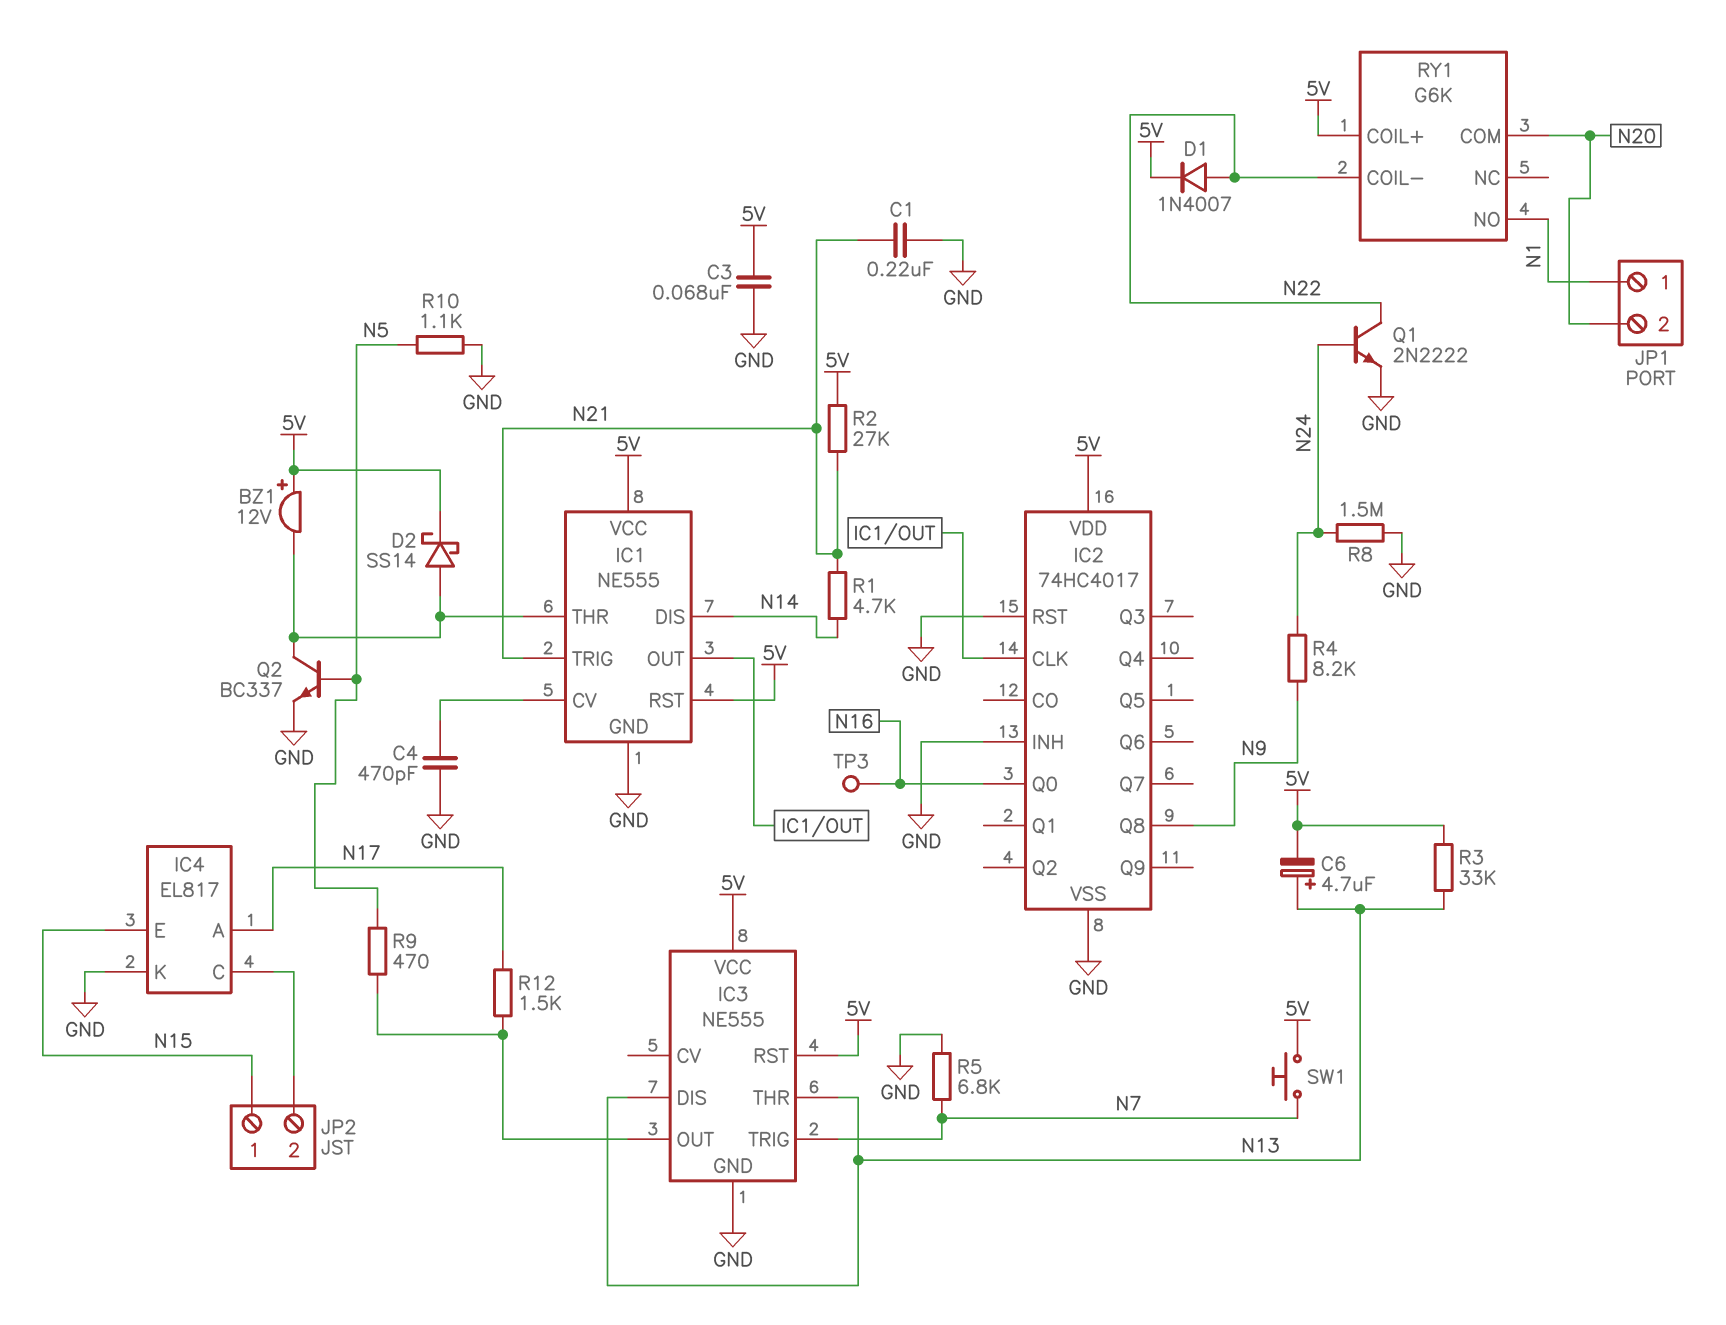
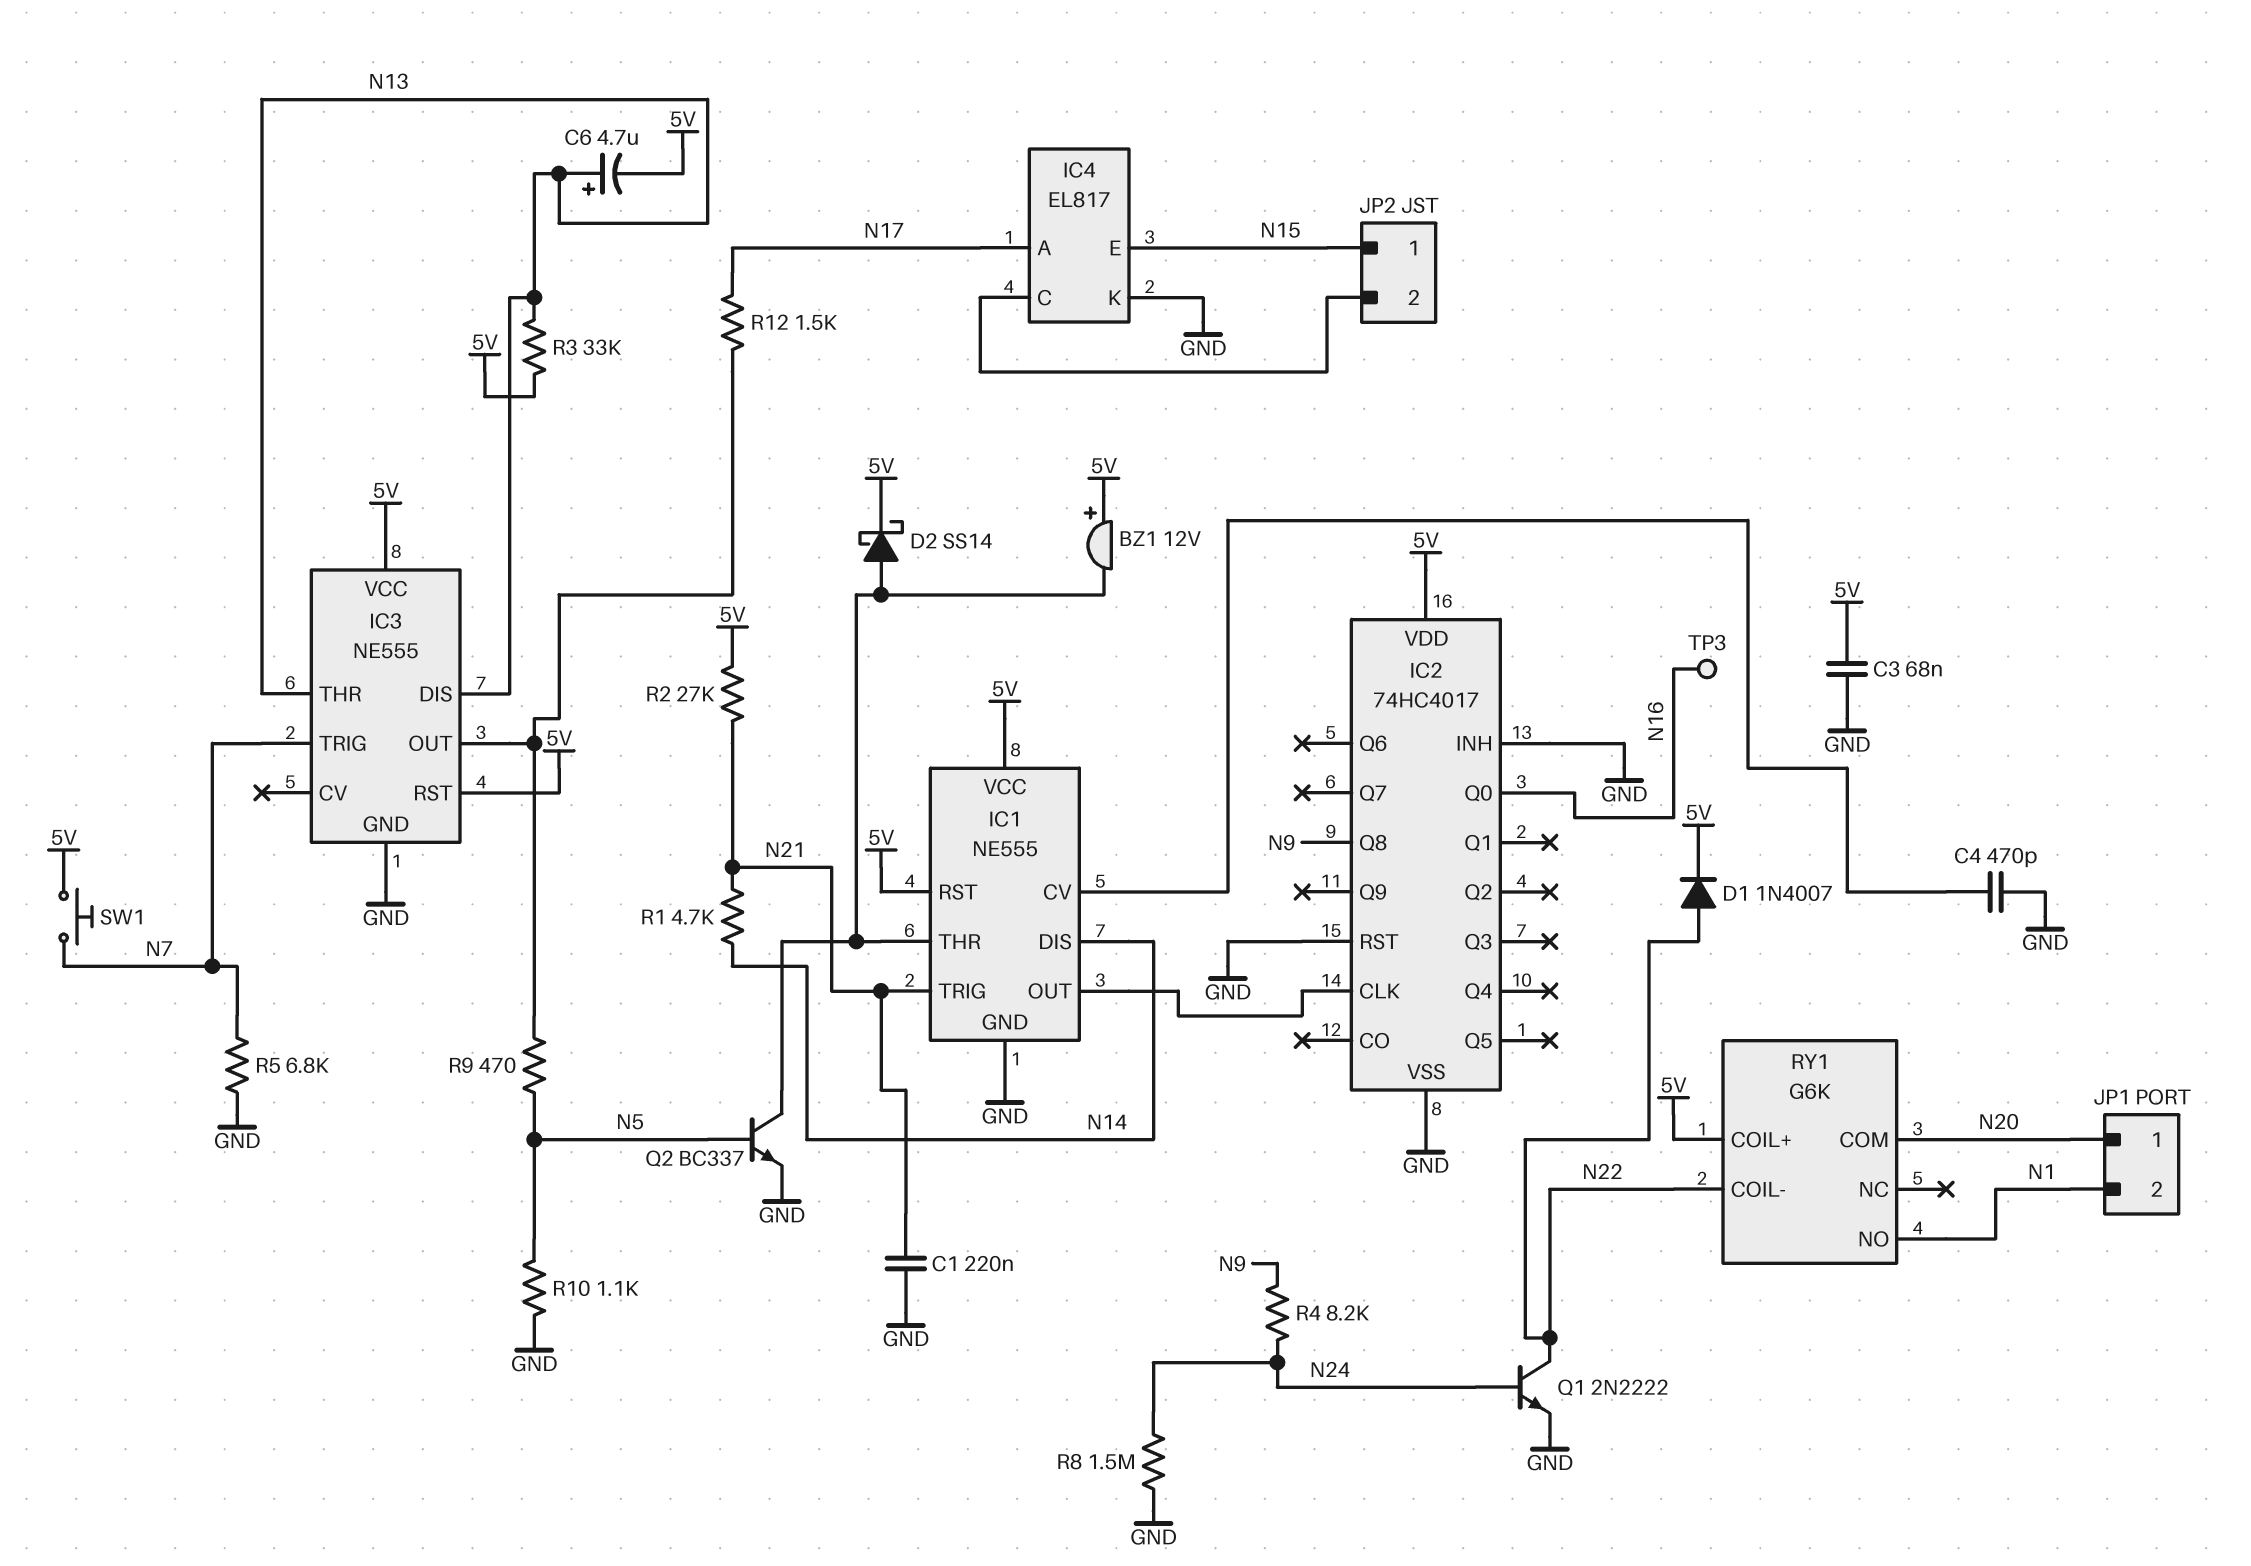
JP1 pin 1: N1 -> N20
JP1 pin 2: N20 -> N1

